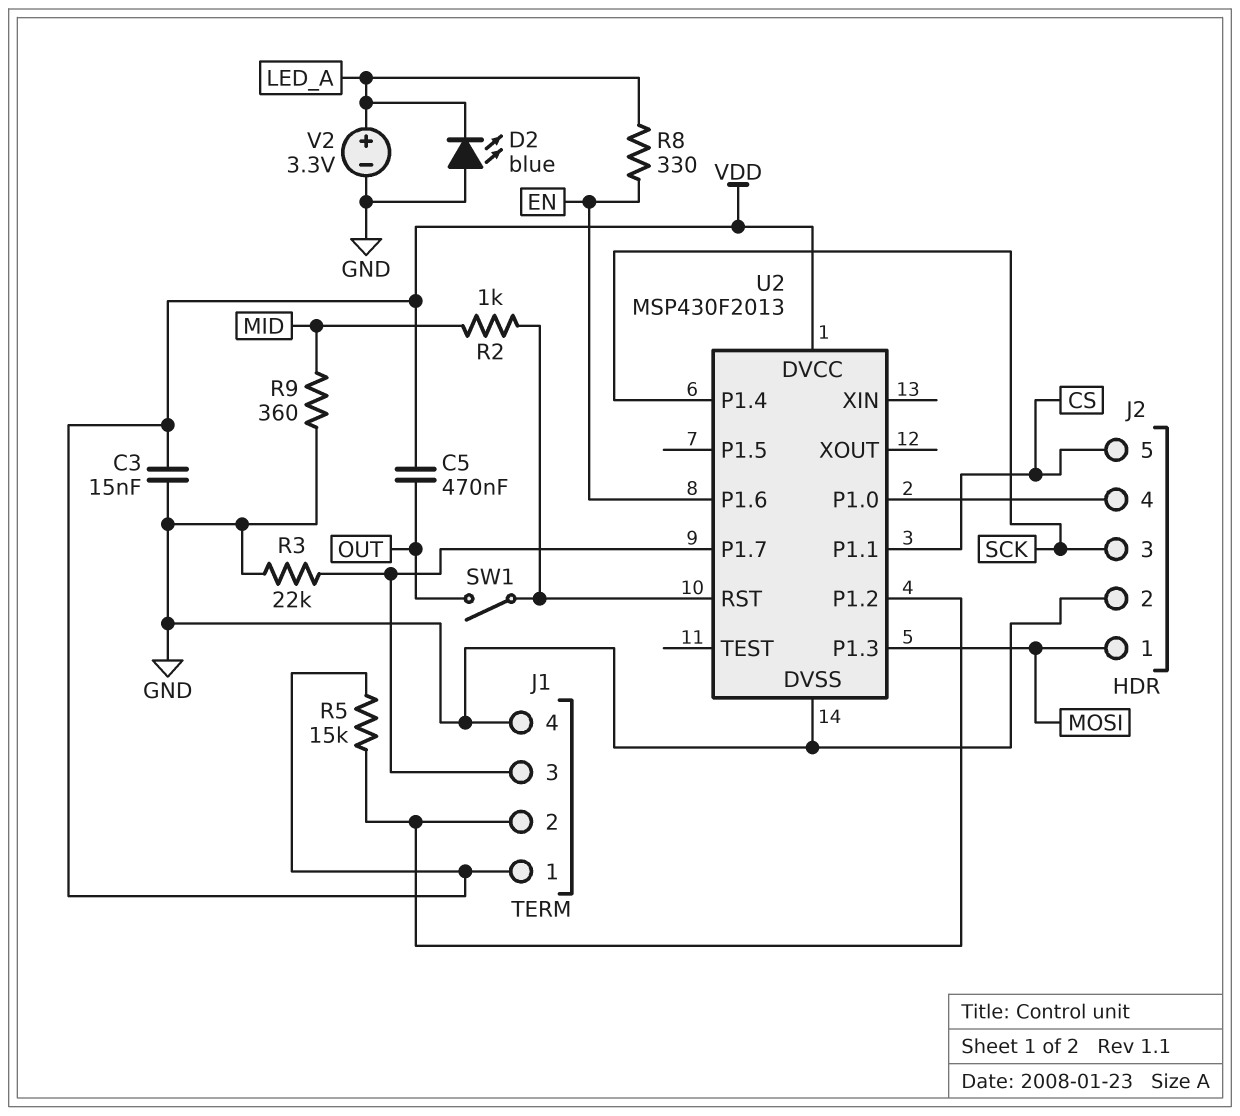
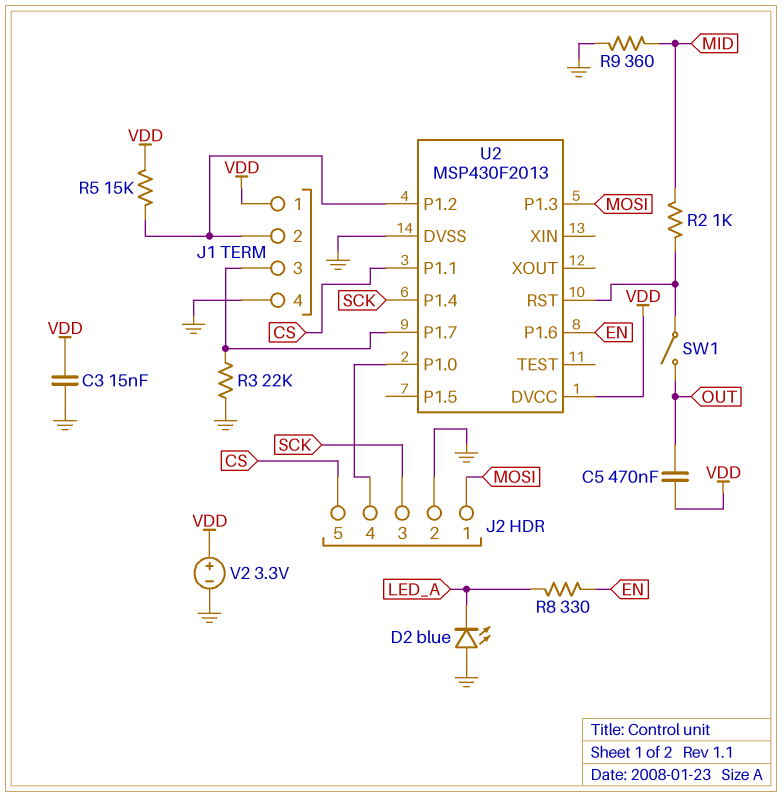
V2: 3.3V (plus LED_A, minus GND) -> 3.3V (plus VDD, minus GND)

